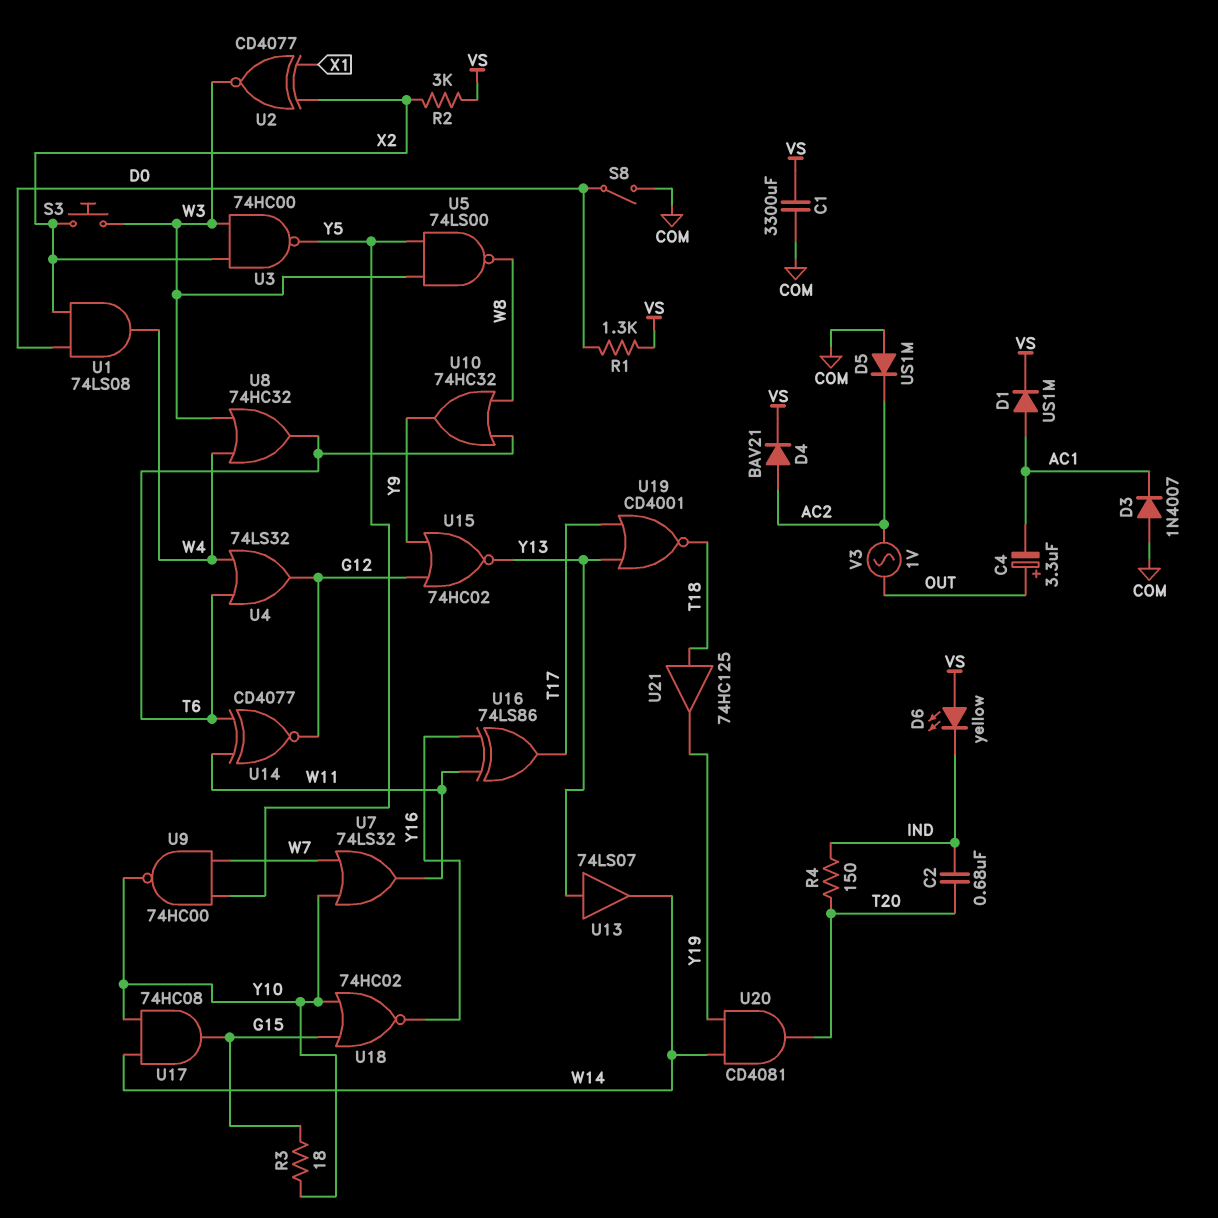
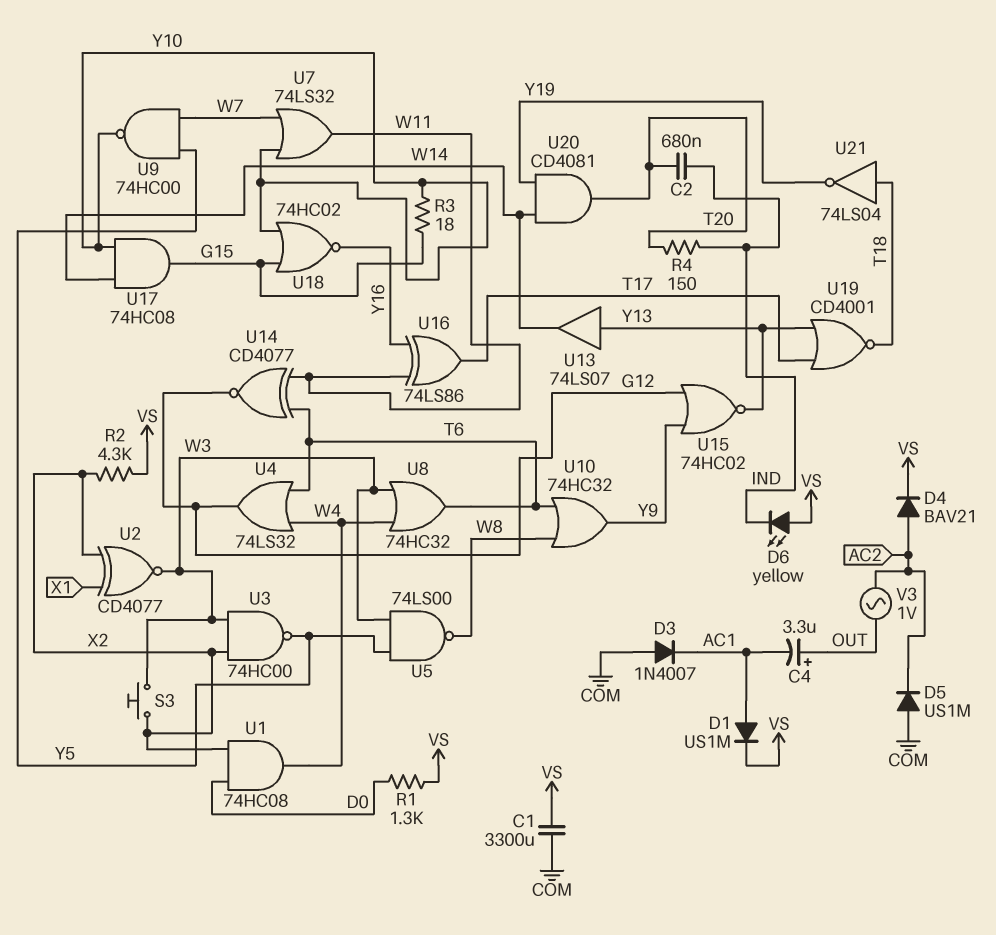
R2: 3k (VS, X2) -> 4.3k (VS, X2)
S8: switch (COM, D0) -> none
U1: AND 74LS08 (in D0, in X2, out W4) -> AND 74HC08 (in D0, in X2, out W4)
U21: buffer 74HC125 (in T18, out Y19) -> NOT 74LS04 (in T18, out Y19)

